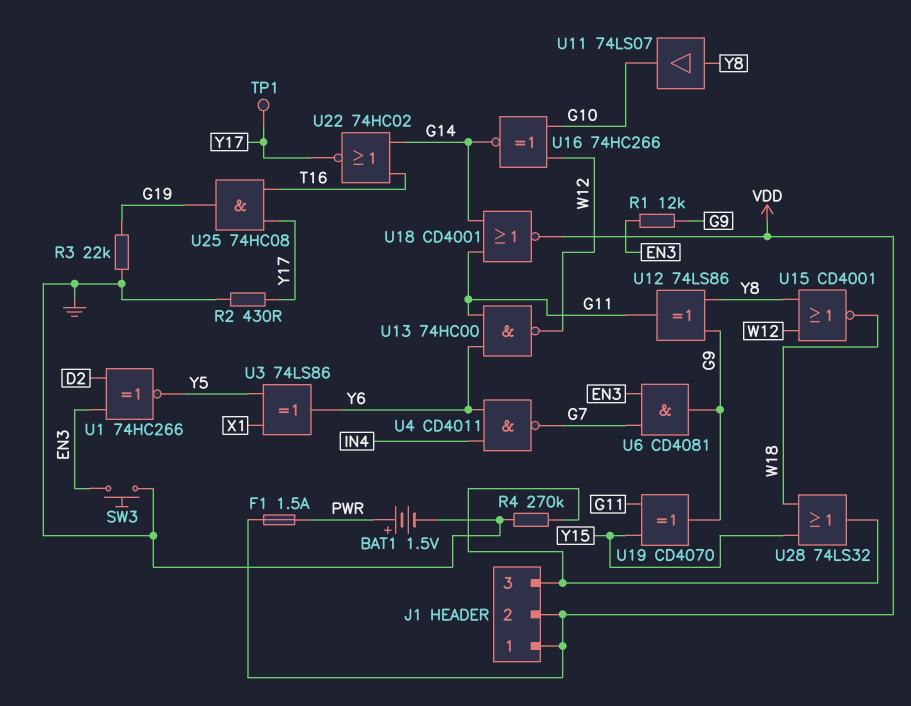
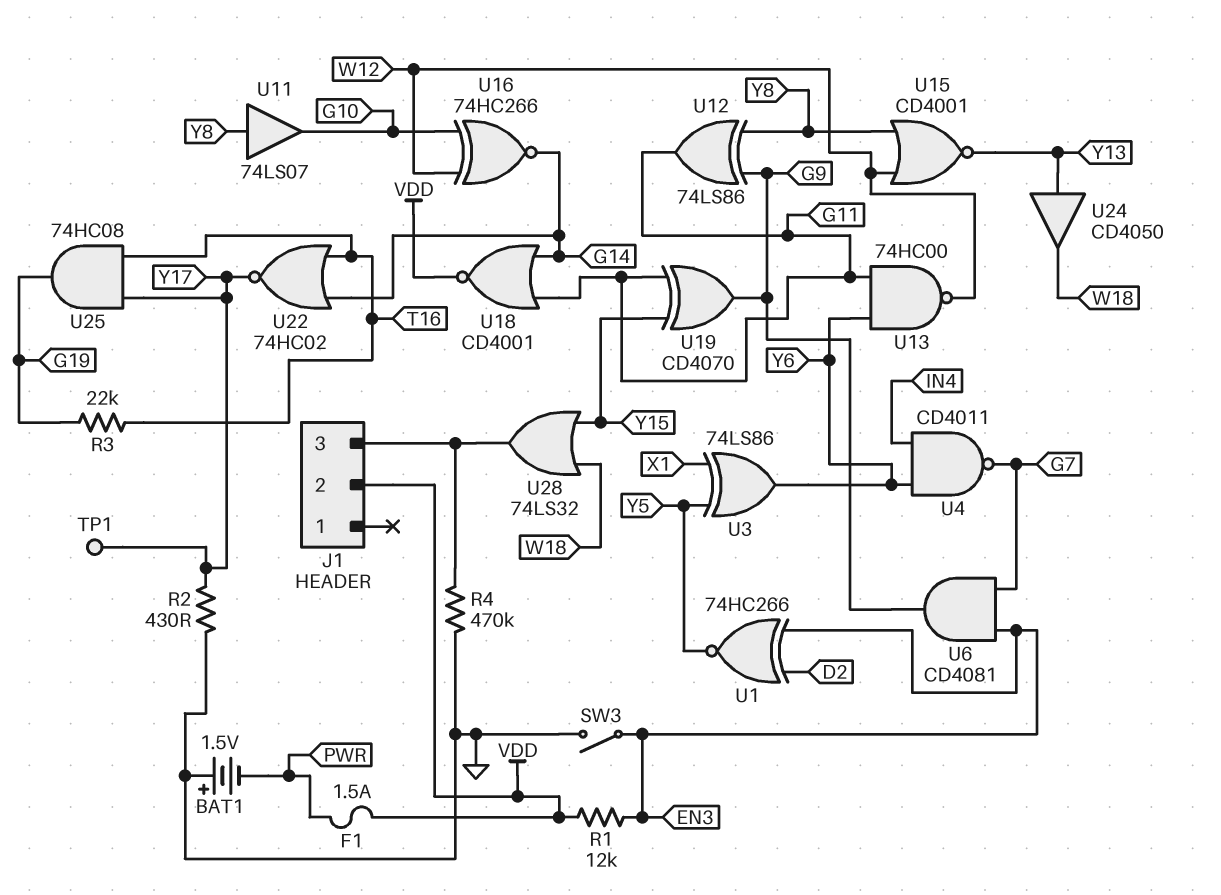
BAT1: 1.5V (plus PWR, minus GND) -> 1.5V (plus GND, minus PWR)
J1 pin 1: VDD -> none
R1: 12k (EN3, G9) -> 12k (EN3, VDD)
R3: 22k (G19, GND) -> 22k (G19, T16)
R4: 270k (GND, J1/3) -> 470k (GND, J1/3)
SW3: button (EN3, GND) -> switch (EN3, GND)
U15: NOR CD4001 (in W12, in Y8, out W18) -> NOR CD4001 (in W12, in Y8, out Y13)
U24: none -> buffer CD4050 (in Y13, out W18)

